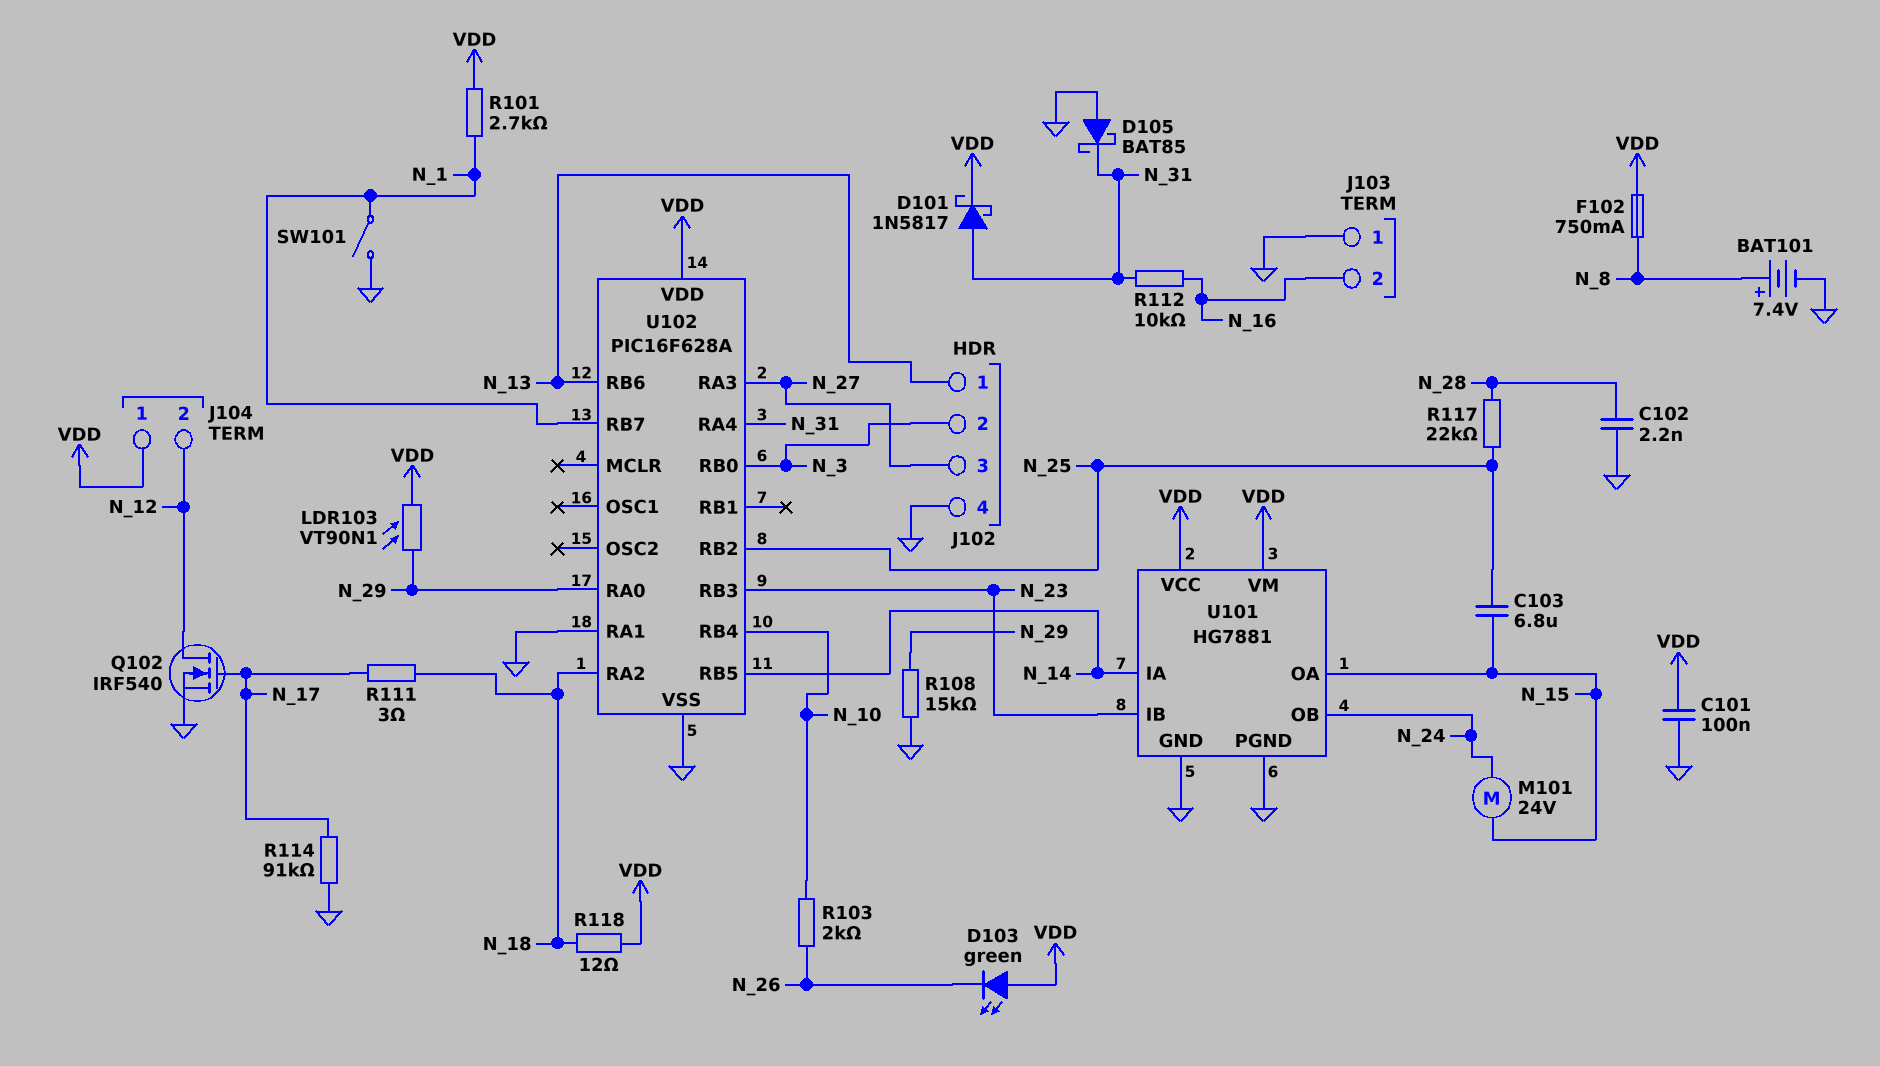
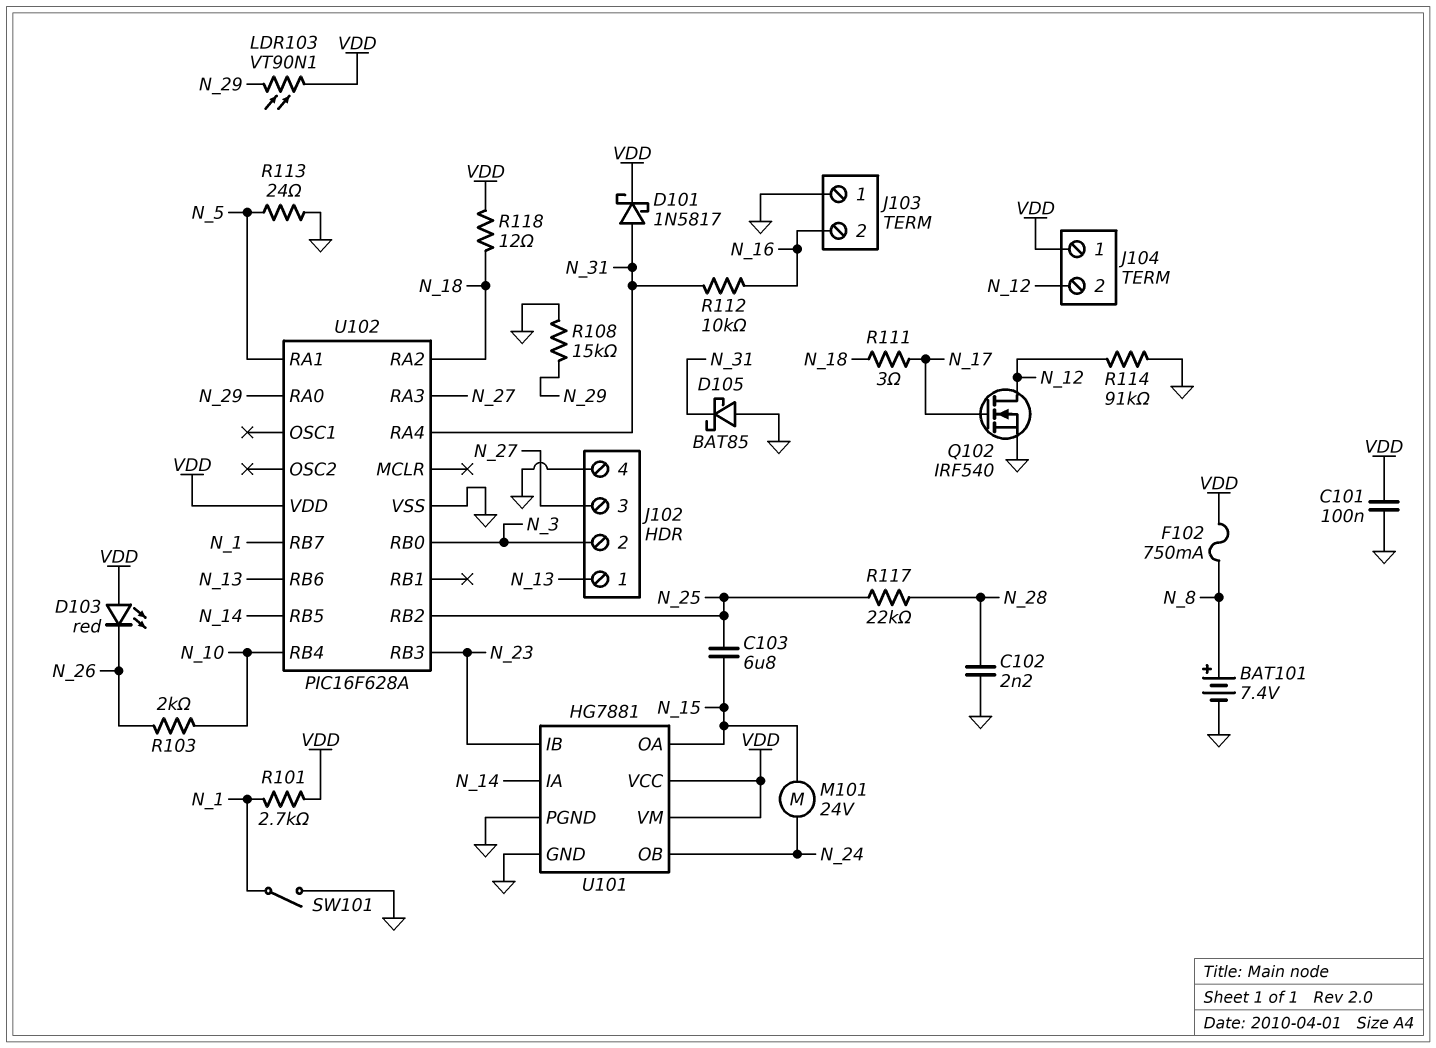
D103: LED green (A VDD, K N_26) -> LED red (A VDD, K N_26)
R113: none -> 24 (GND, N_5)
R114: 91k (GND, N_17) -> 91k (GND, N_12)
U102 pin RA1: GND -> N_5

